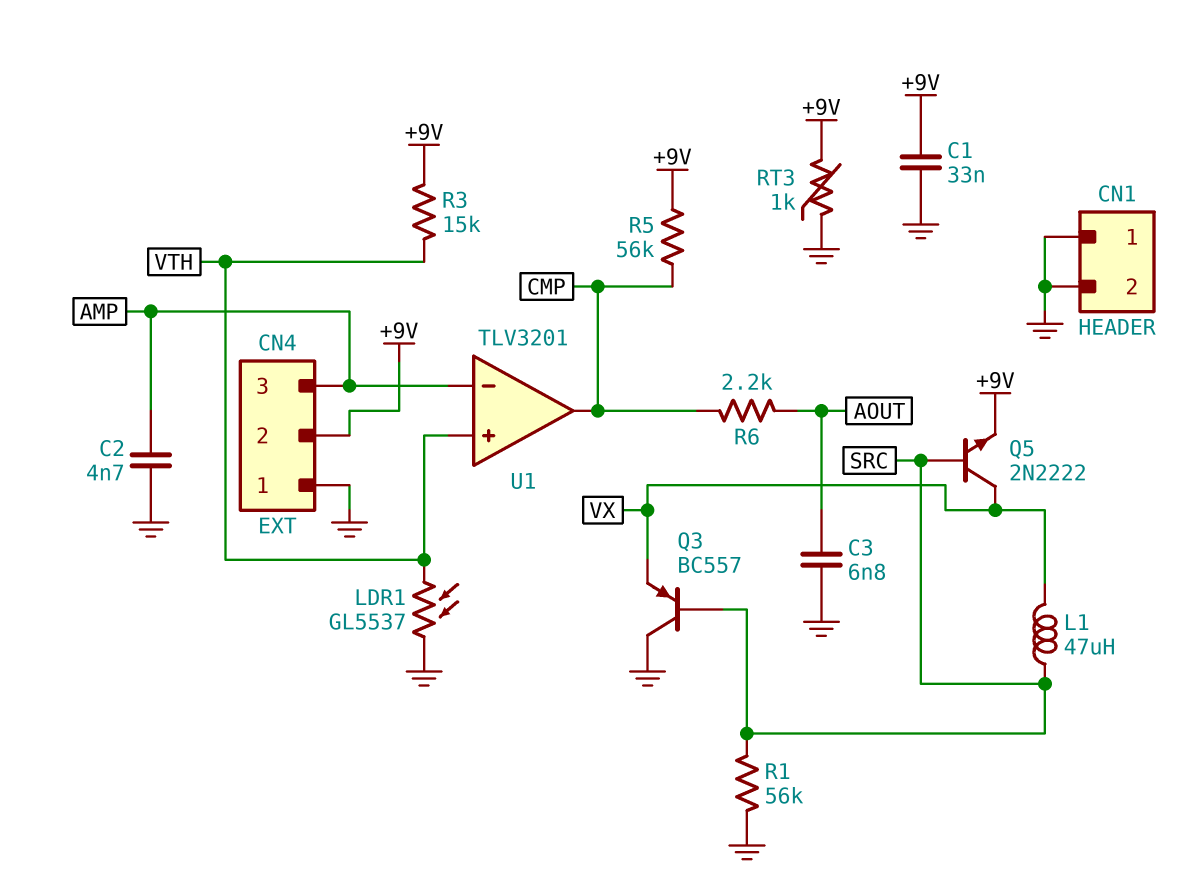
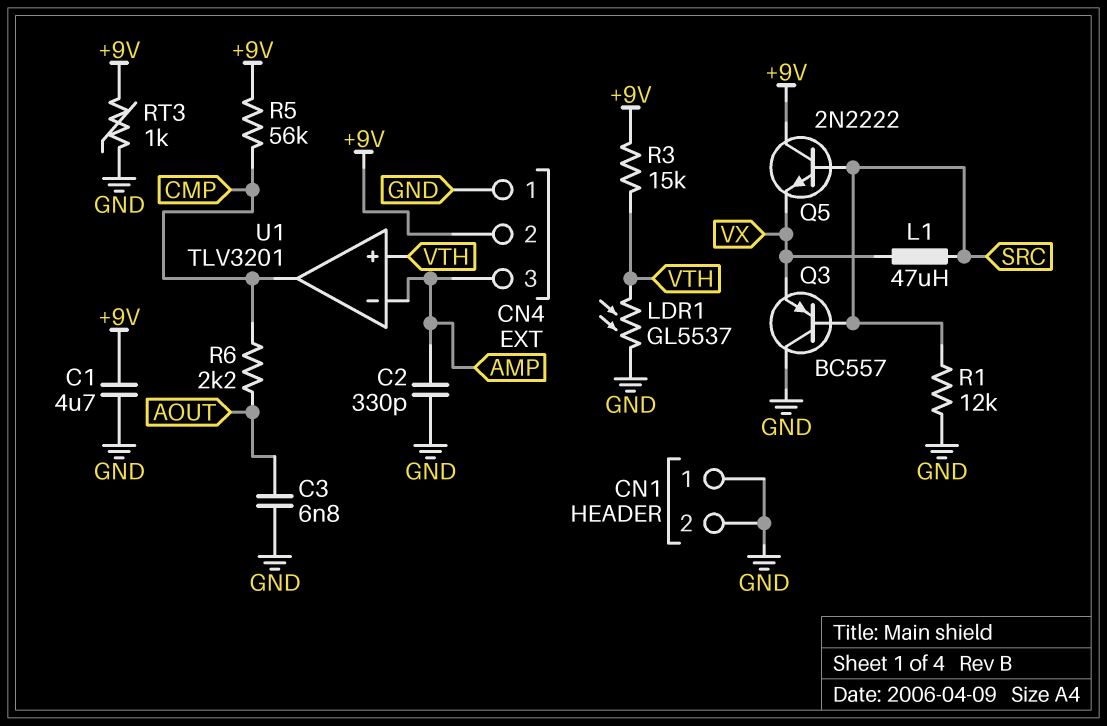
C1: 33nF (+9V, GND) -> 4.7uF (+9V, GND)
C2: 4.7nF (AMP, GND) -> 330pF (AMP, GND)
Q5: NPN 2N2222 (B SRC, C VX, E +9V) -> NPN 2N2222 (B SRC, C +9V, E VX)
R1: 56k (GND, SRC) -> 12k (GND, SRC)

